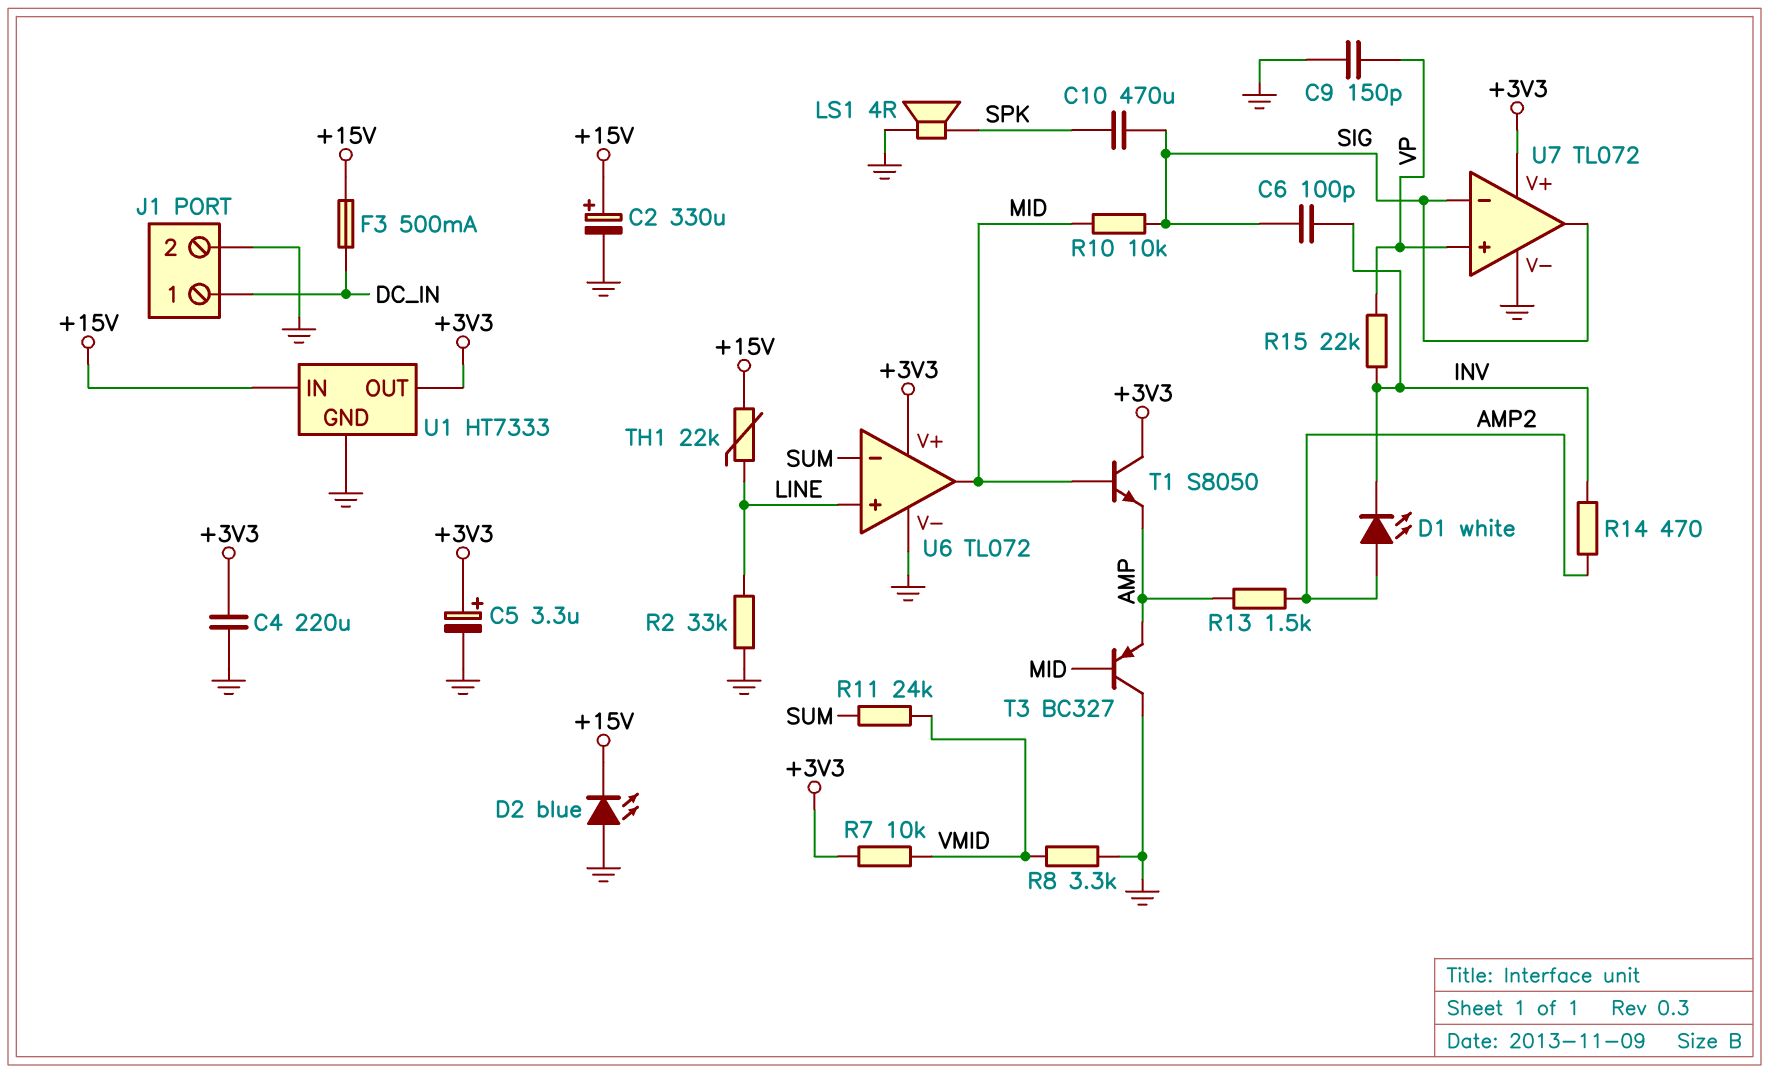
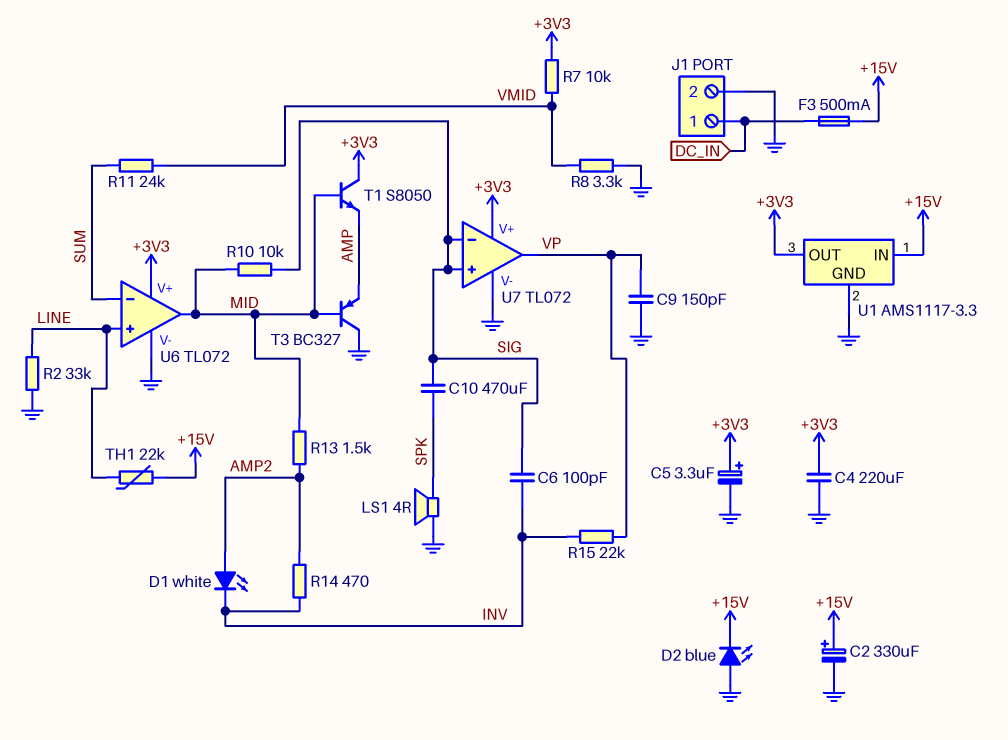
R13: 1.5k (AMP, AMP2) -> 1.5k (AMP2, MID)
U1: HT7333 -> AMS1117-3.3
U7 pin in+: VP -> SIG
U7 pin out: SIG -> VP

